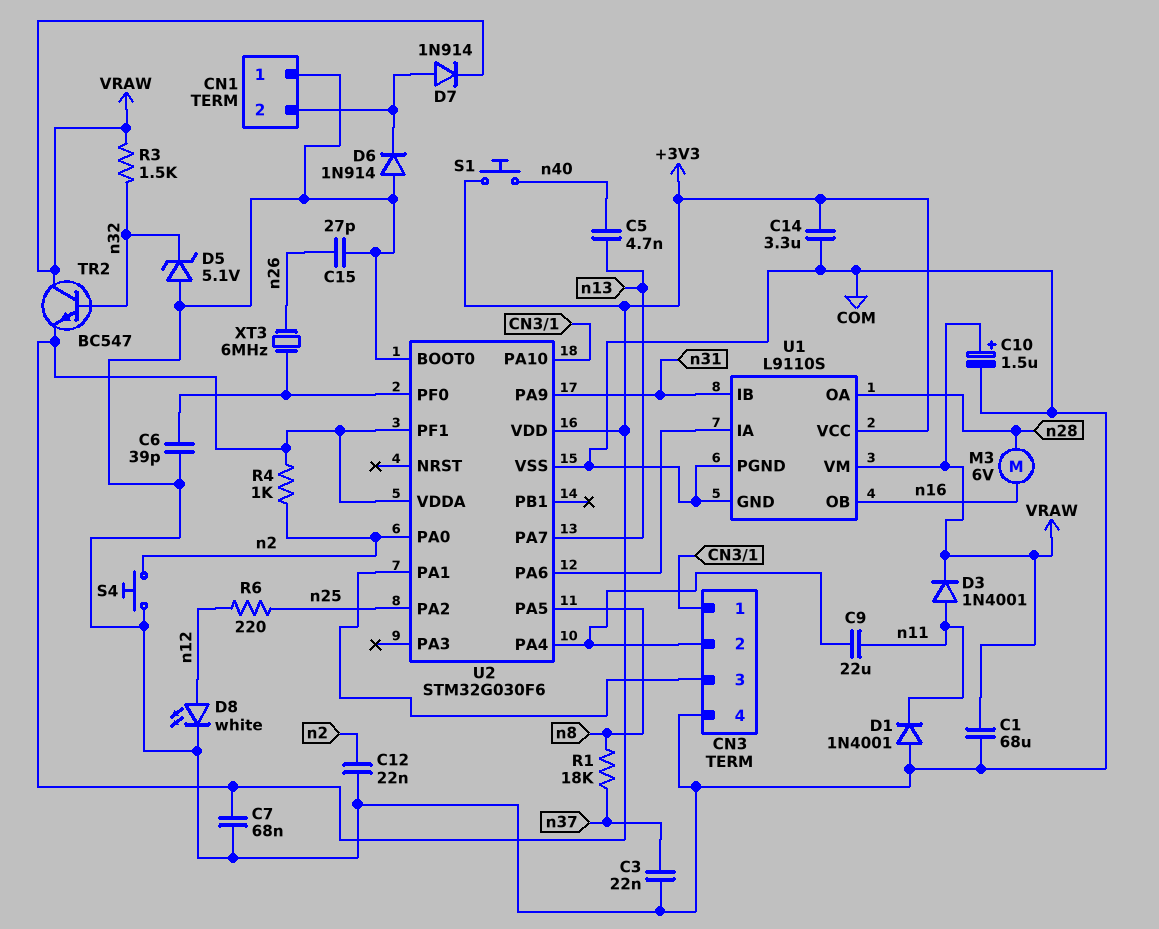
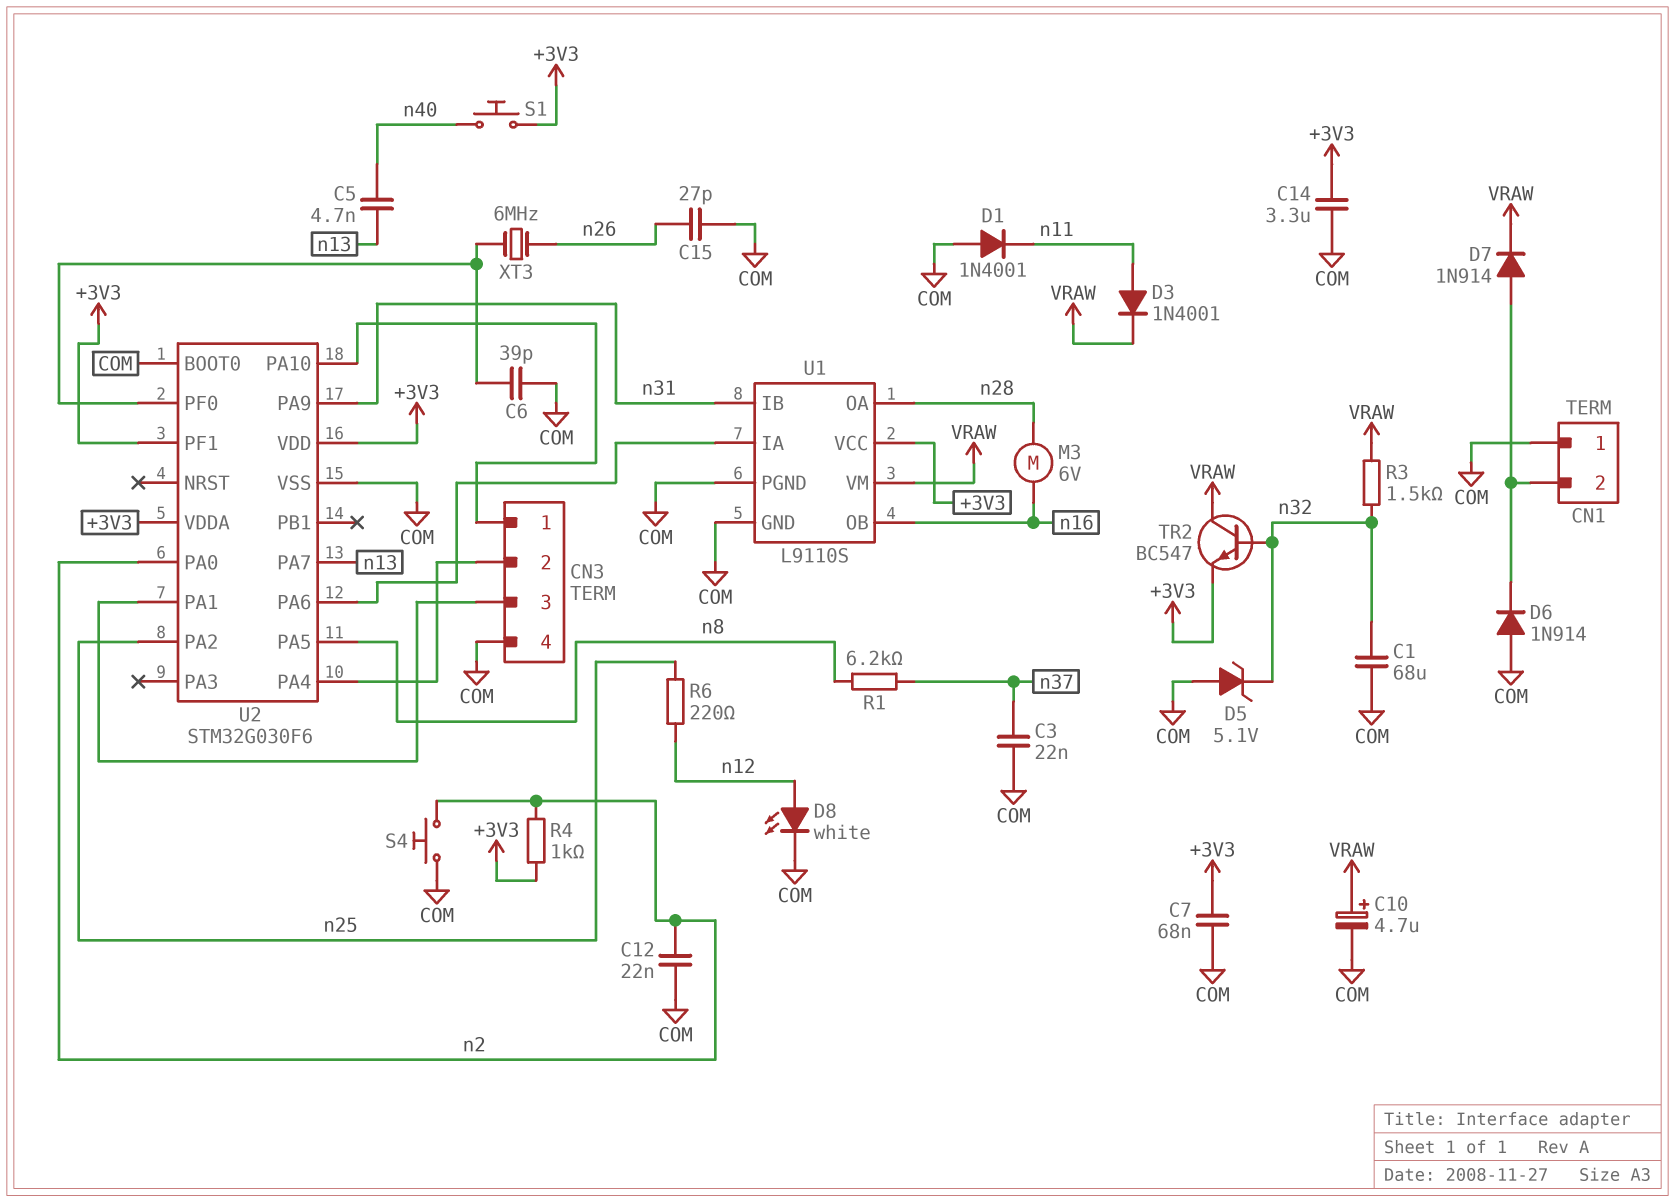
C1: 68uF (COM, VRAW) -> 68uF (COM, n32)
C9: 22uF (CN3/2, n11) -> none
C10: 1.5uF (plus VRAW, minus COM) -> 4.7uF (plus VRAW, minus COM)
R1: 18k (n8, n37) -> 6.2k (n8, n37)

